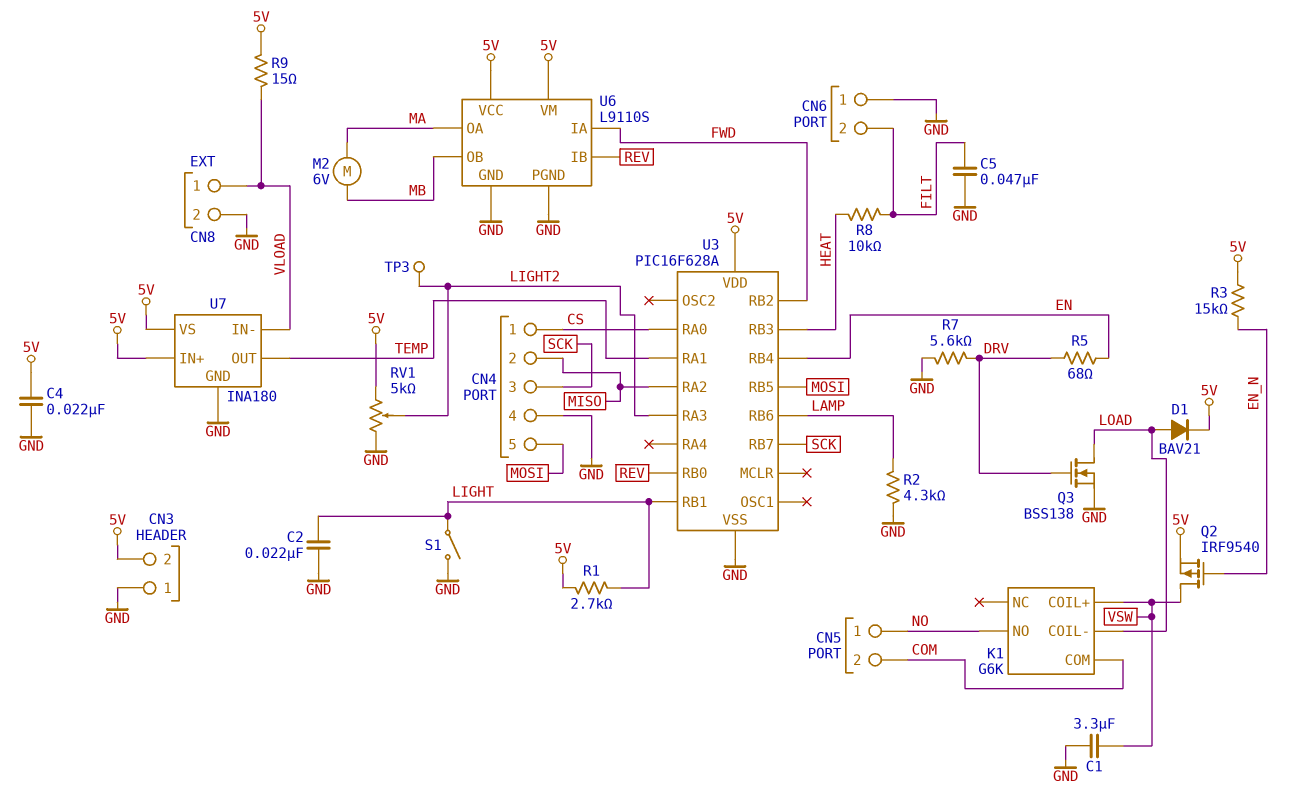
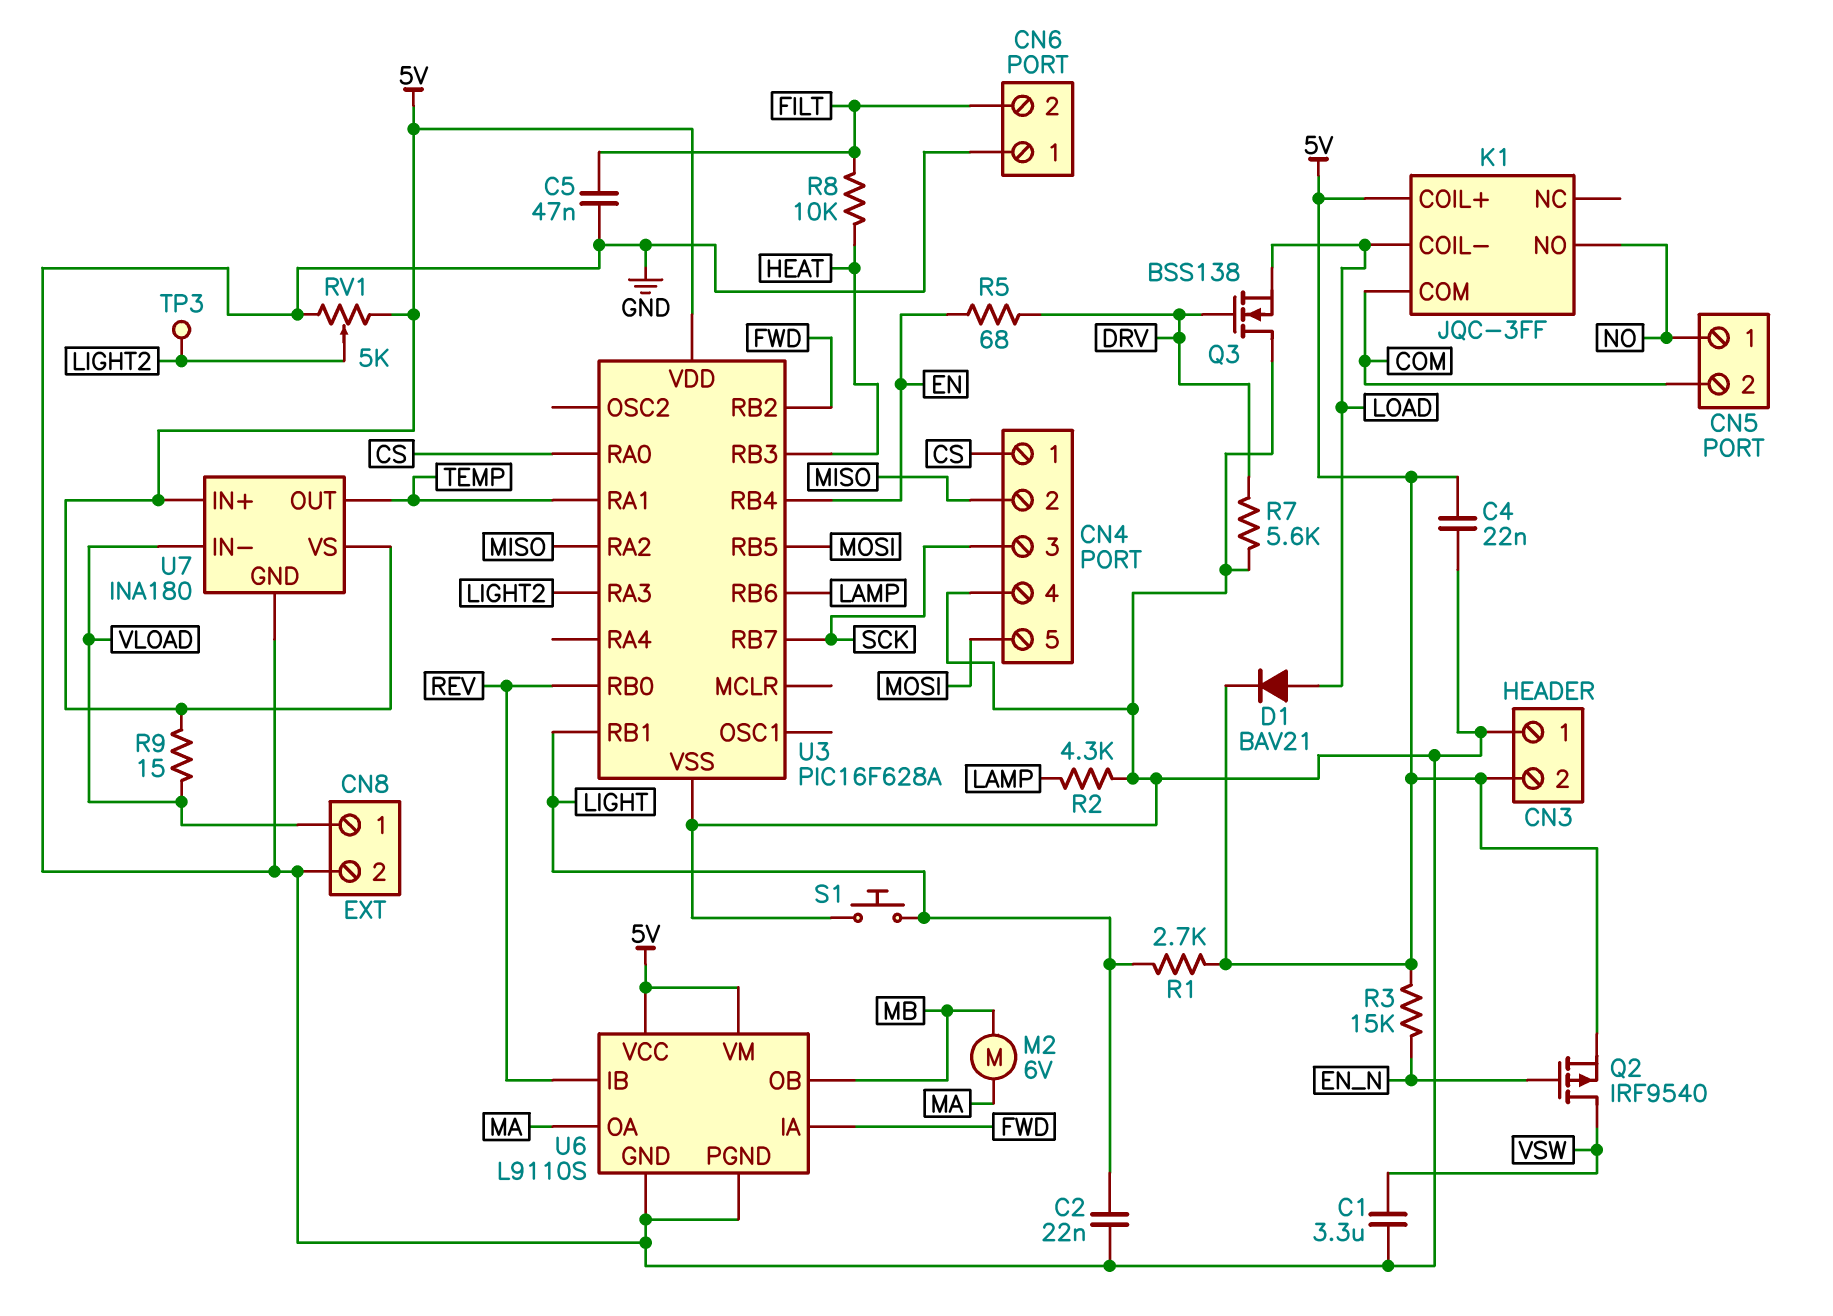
K1: G6K -> JQC-3FF
K1 pin COIL+: VSW -> 5V
Q3: NMOS BSS138 (G DRV, D LOAD, S GND) -> NMOS BSS138 (G DRV, D GND, S LOAD)
S1: switch (GND, LIGHT) -> button (GND, LIGHT)

